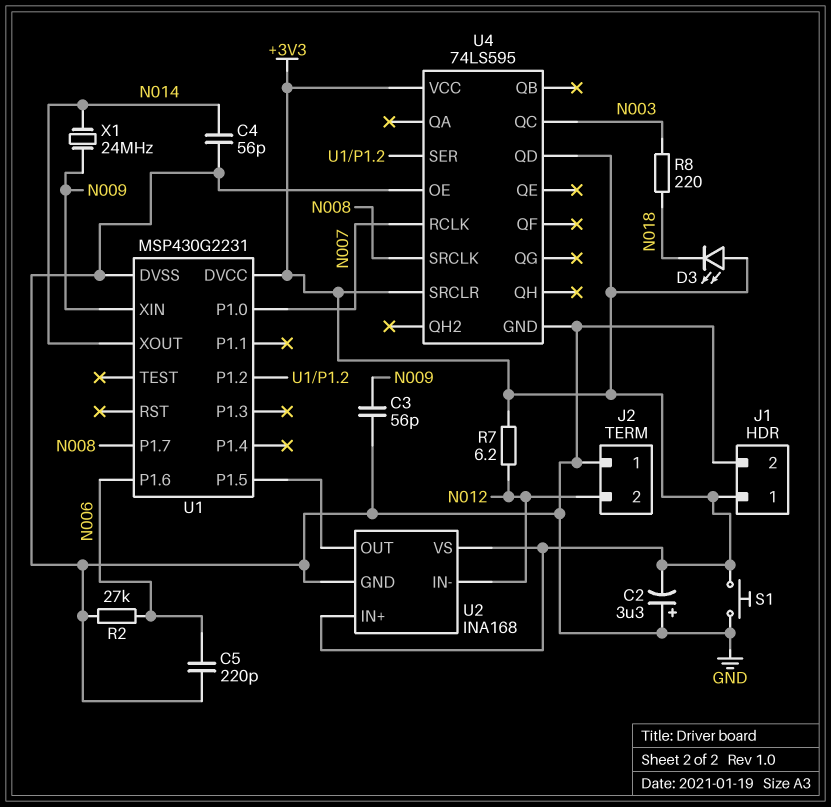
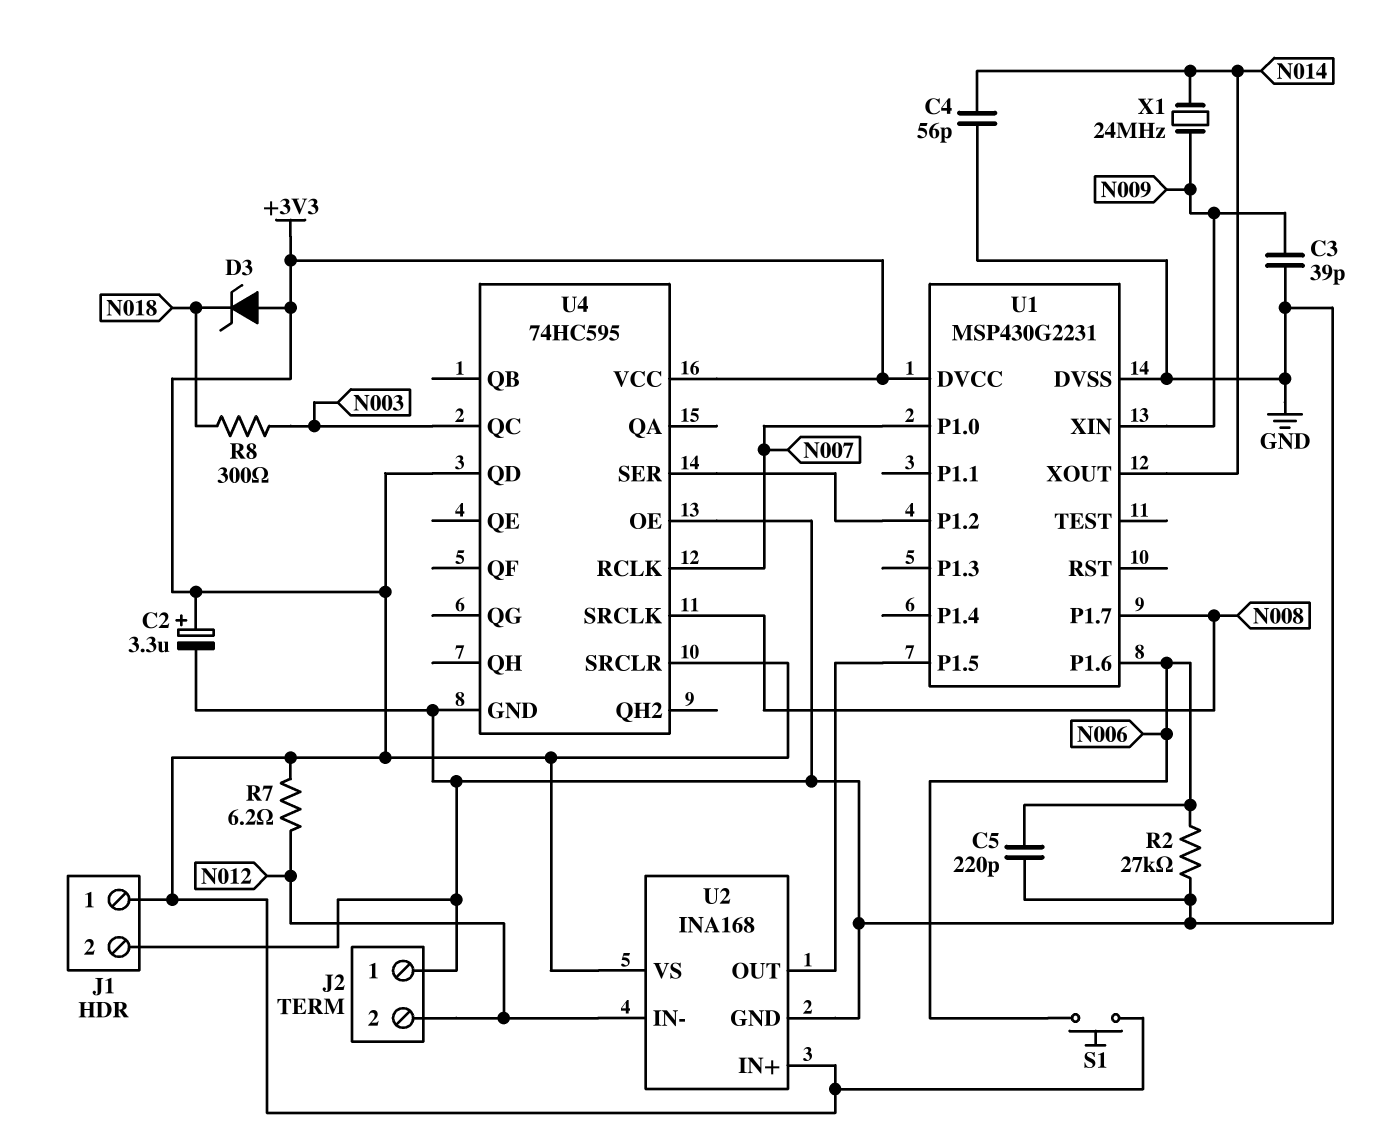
C2: 3.3uF (plus GND, minus +3V3) -> 3.3uF (plus +3V3, minus GND)
C3: 56pF (GND, N009) -> 39pF (GND, N009)
D3: LED (A +3V3, K N018) -> zener (A +3V3, K N018)
R8: 220 (N003, N018) -> 300 (N003, N018)
S1: button (+3V3, GND) -> button (+3V3, N006)
U4: 74LS595 -> 74HC595

